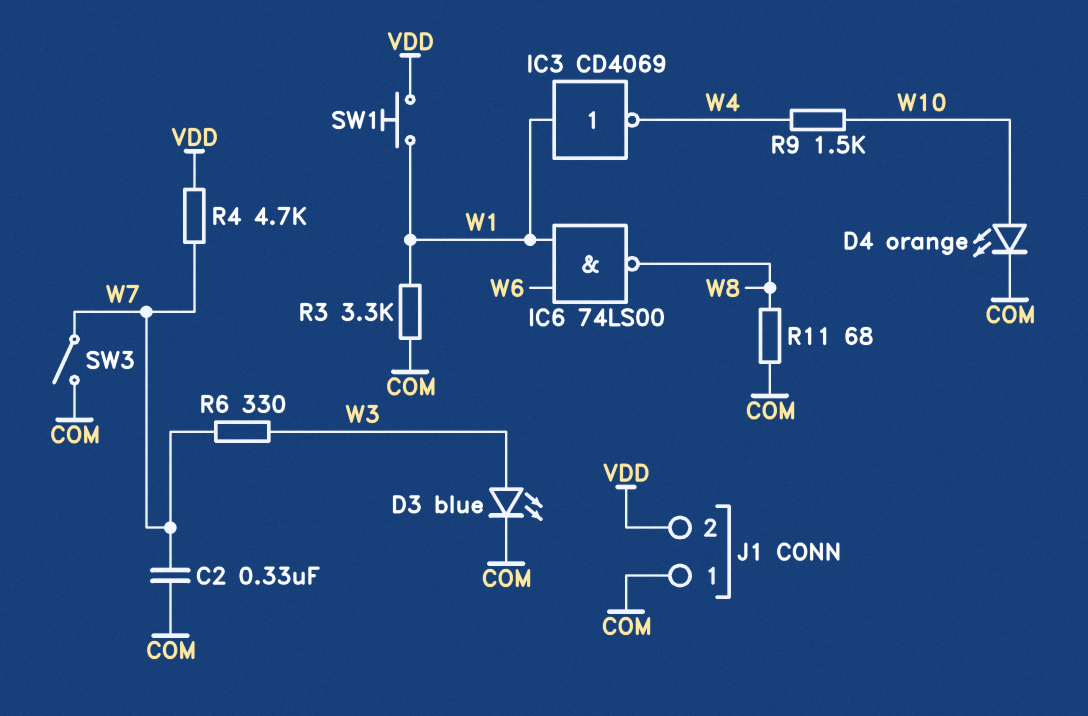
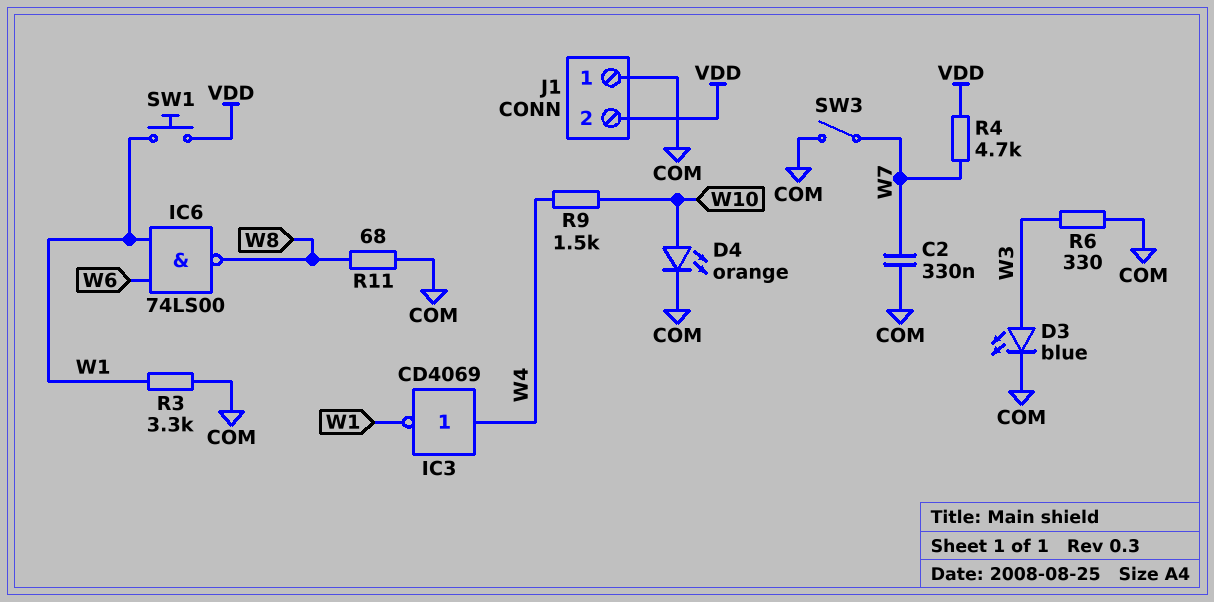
IC3: NOT CD4069 (in W1, out W4) -> NOT CD4069 (in W4, out W1)
R6: 330 (W3, W7) -> 330 (COM, W3)

